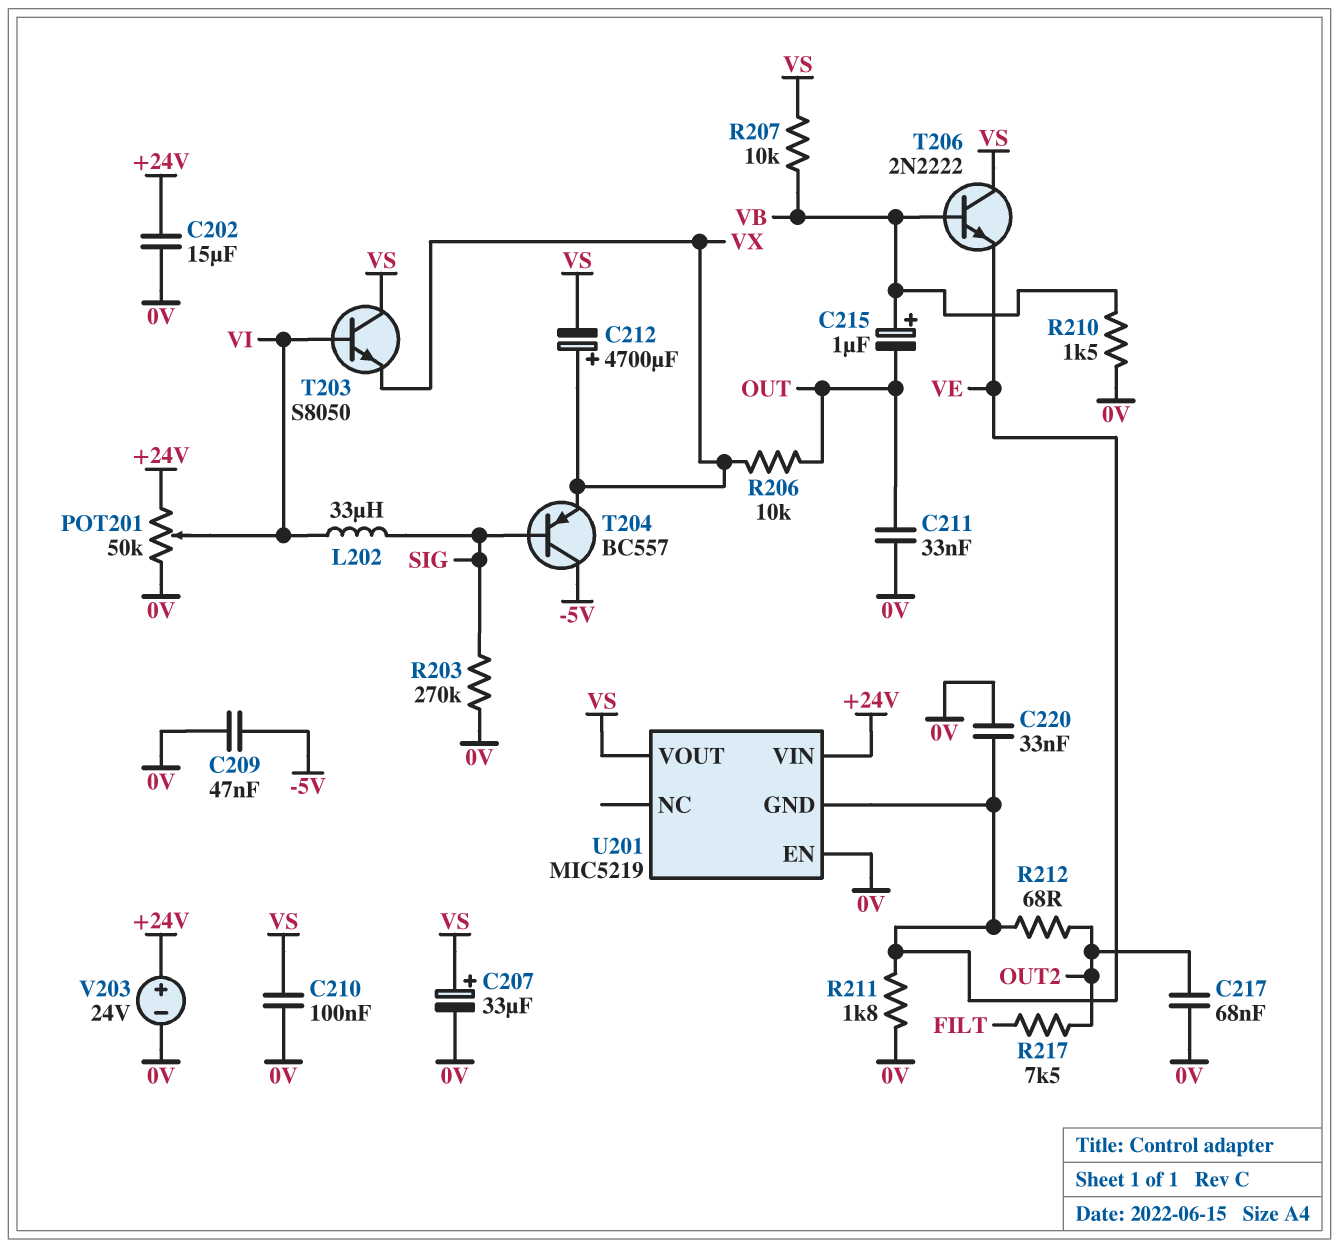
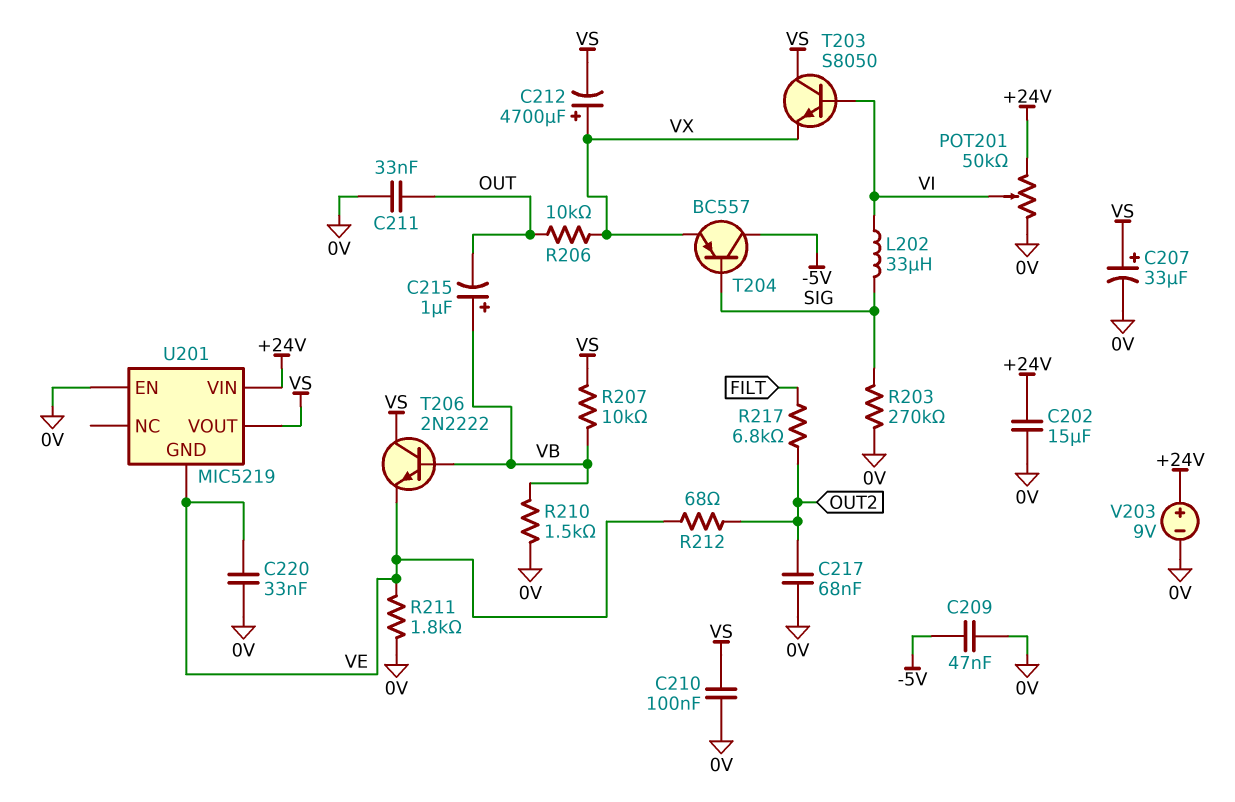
R217: 7.5k (FILT, OUT2) -> 6.8k (FILT, OUT2)
V203: 24V (plus +24V, minus 0V) -> 9V (plus +24V, minus 0V)

